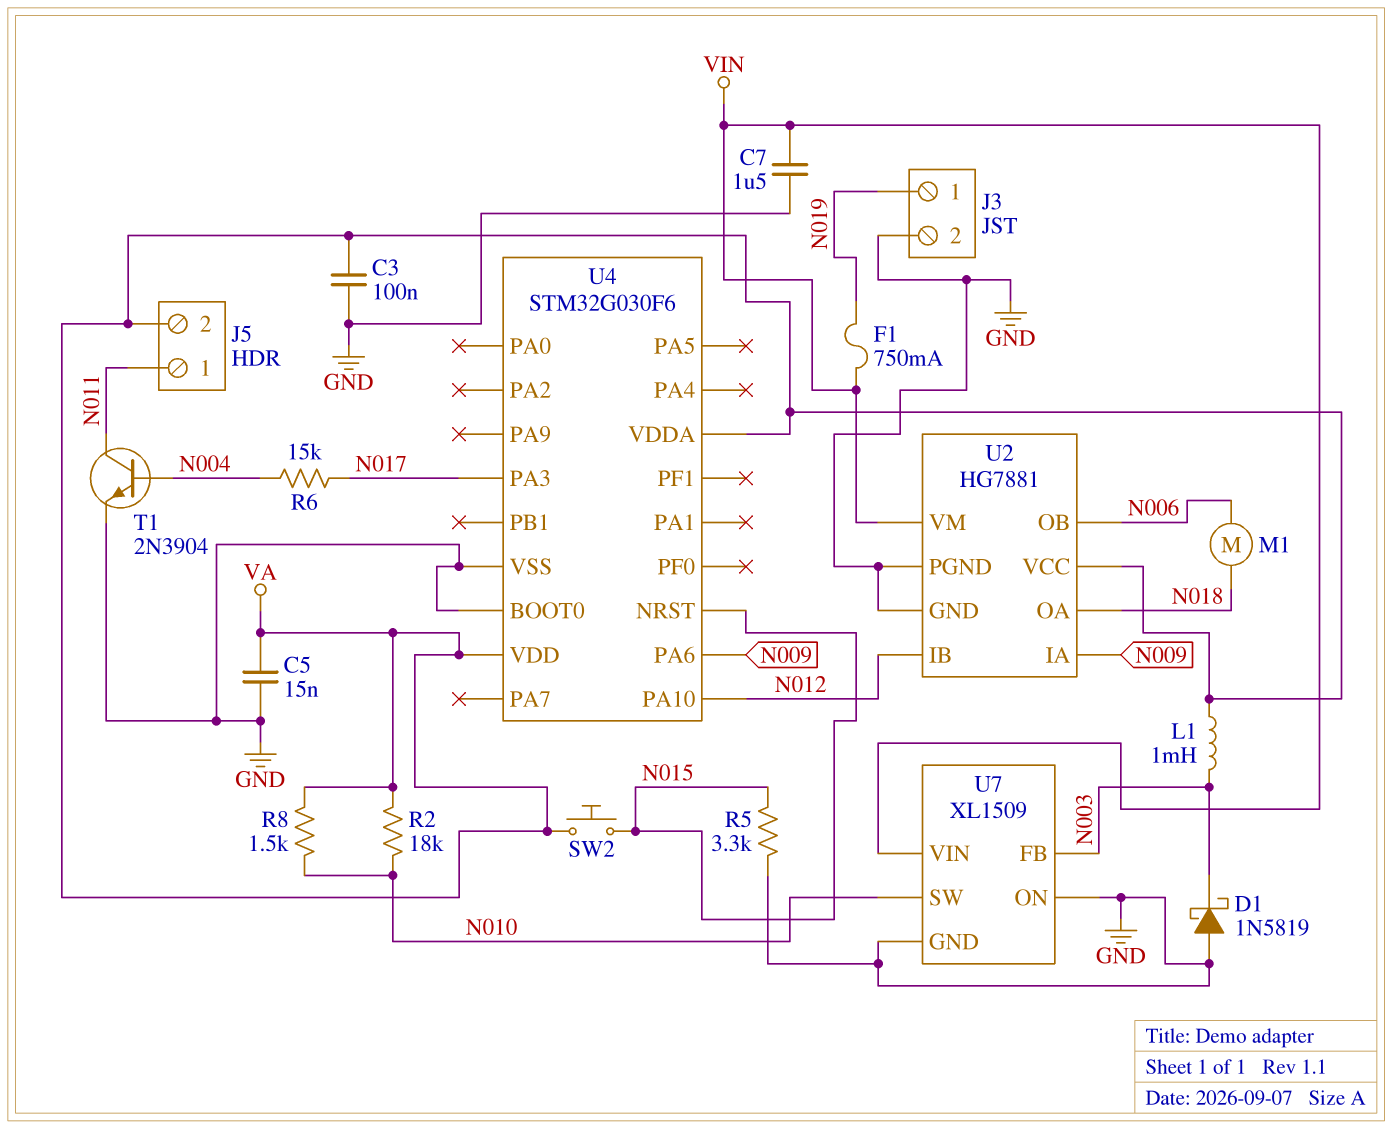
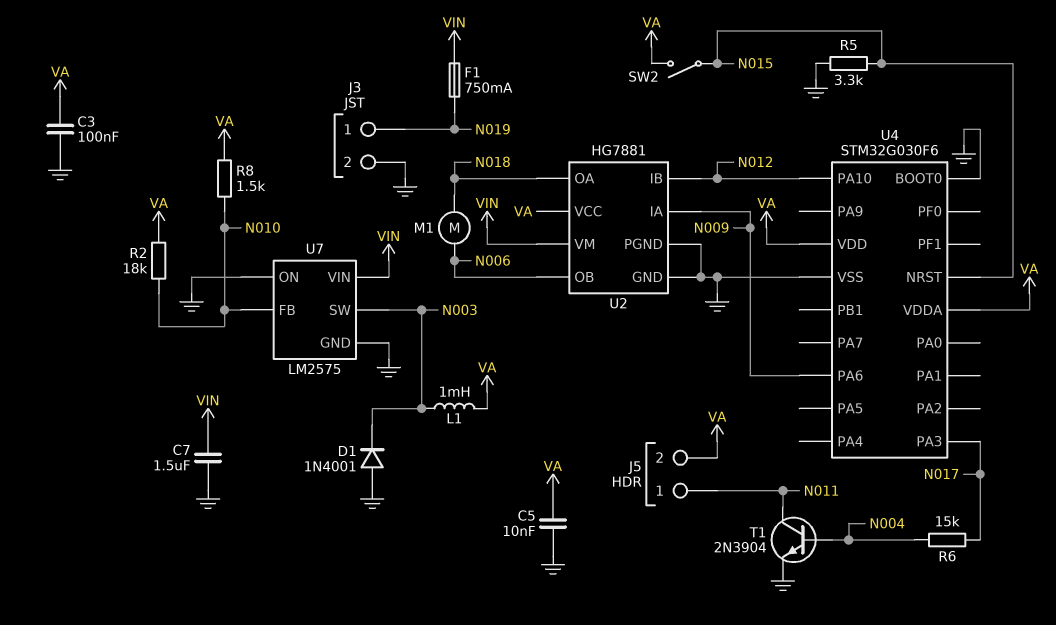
C5: 15nF (GND, VA) -> 10nF (GND, VA)
D1: schottky 1N5819 (A GND, K N003) -> diode 1N4001 (A GND, K N003)
SW2: button (N015, VA) -> switch (N015, VA)
U7: XL1509 -> LM2575
U7 pin FB: N003 -> N010
U7 pin SW: N010 -> N003

